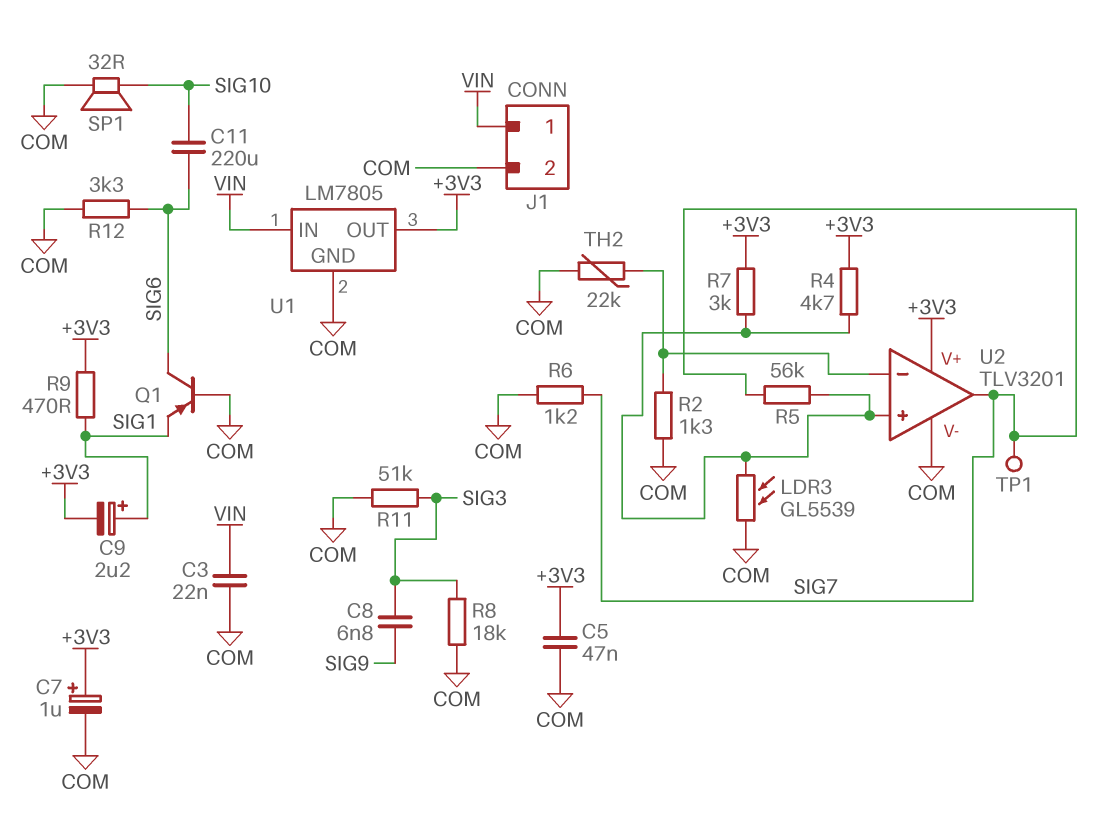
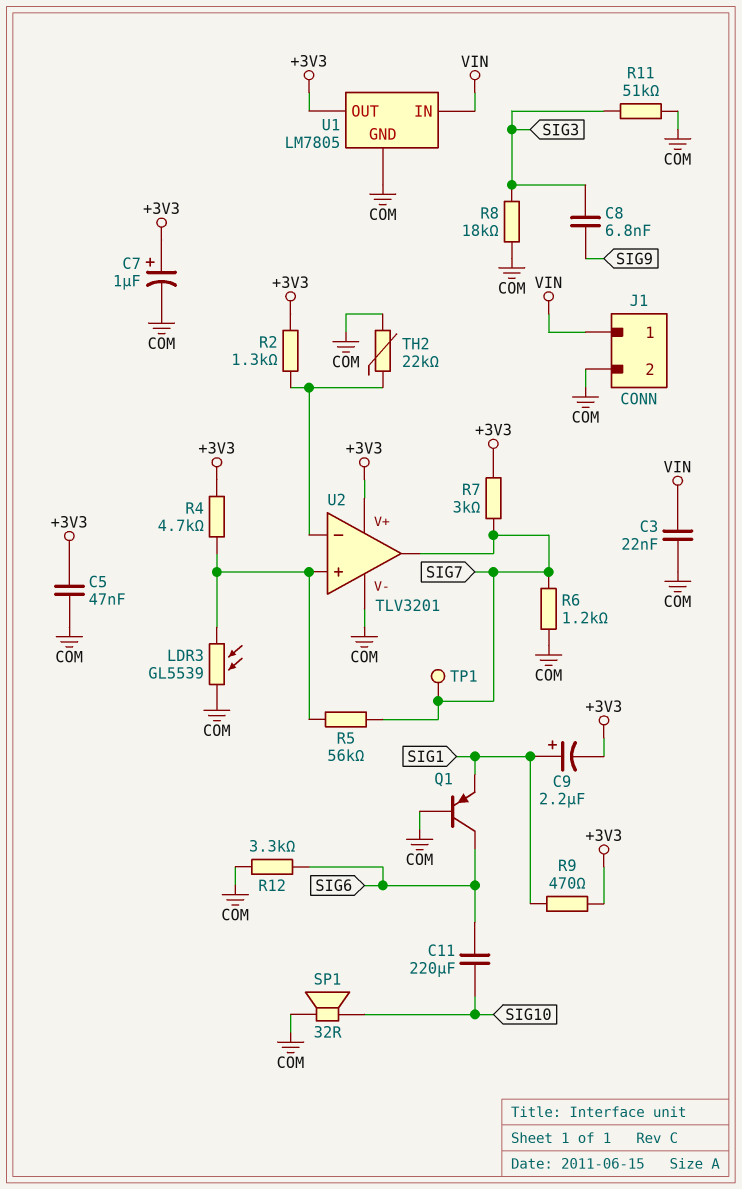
R2: 1.3k (COM, U2/in-) -> 1.3k (+3V3, U2/in-)
R7: 3k (+3V3, U2/in+) -> 3k (+3V3, SIG7)

